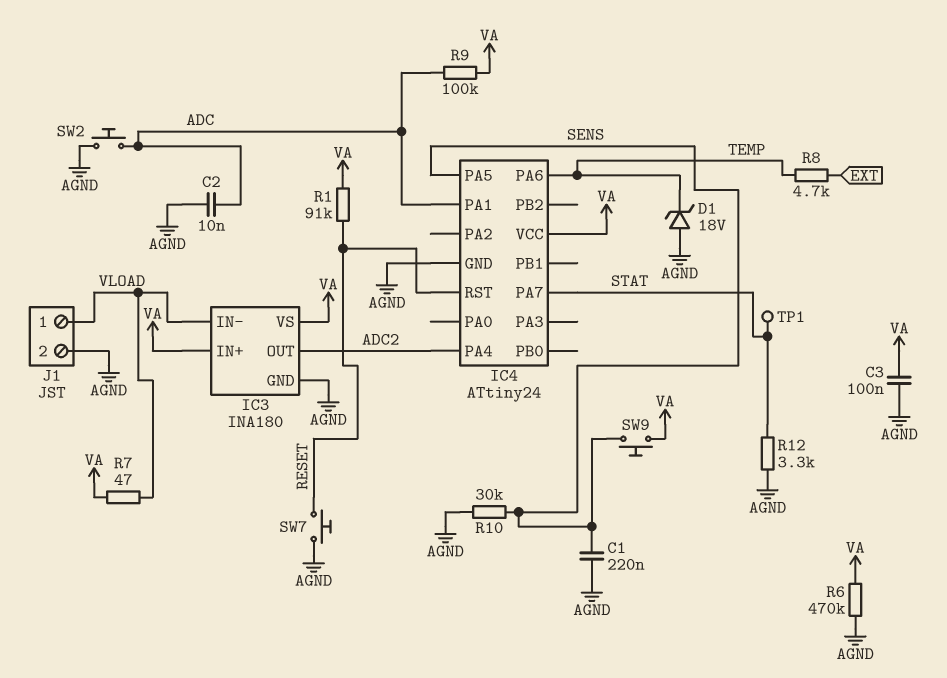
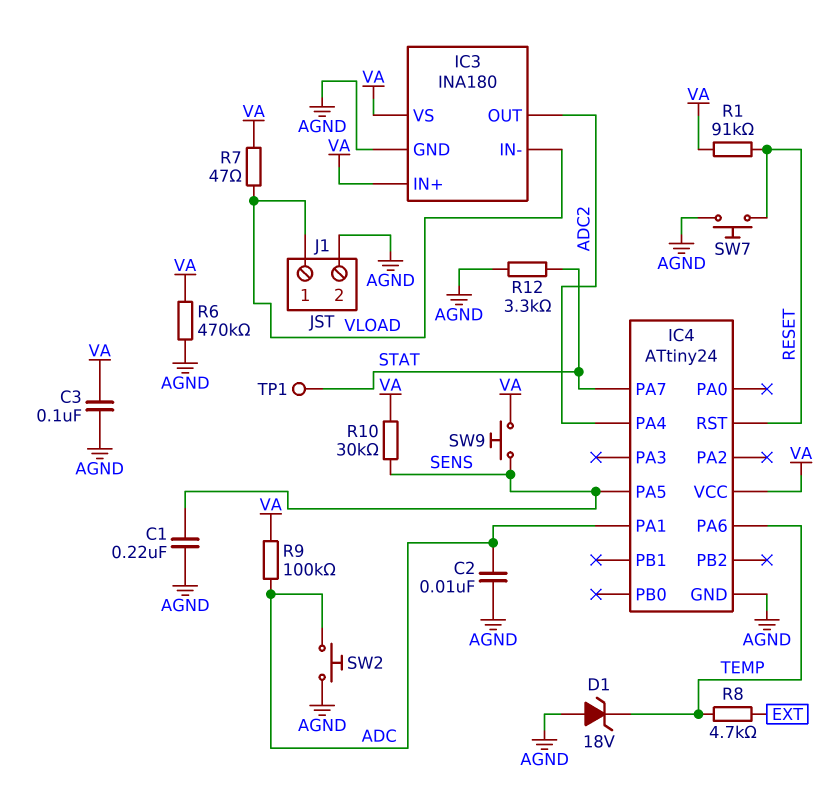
R10: 30k (AGND, SENS) -> 30k (SENS, VA)

